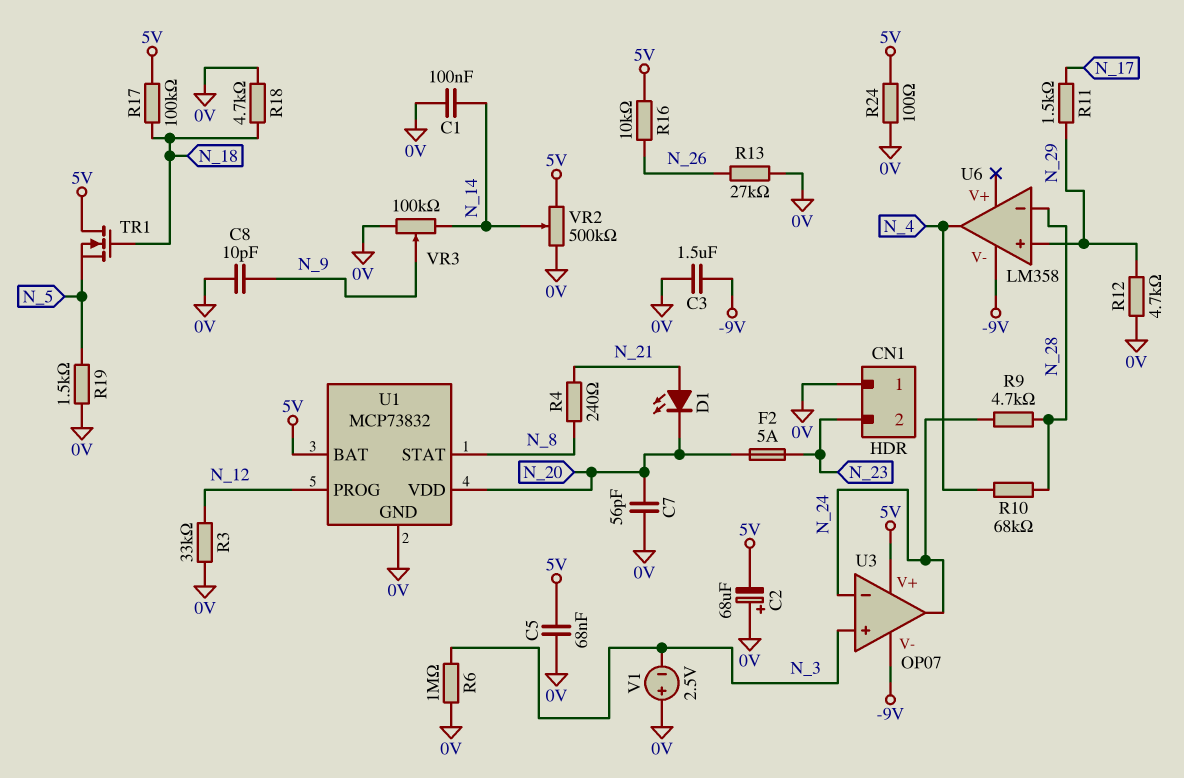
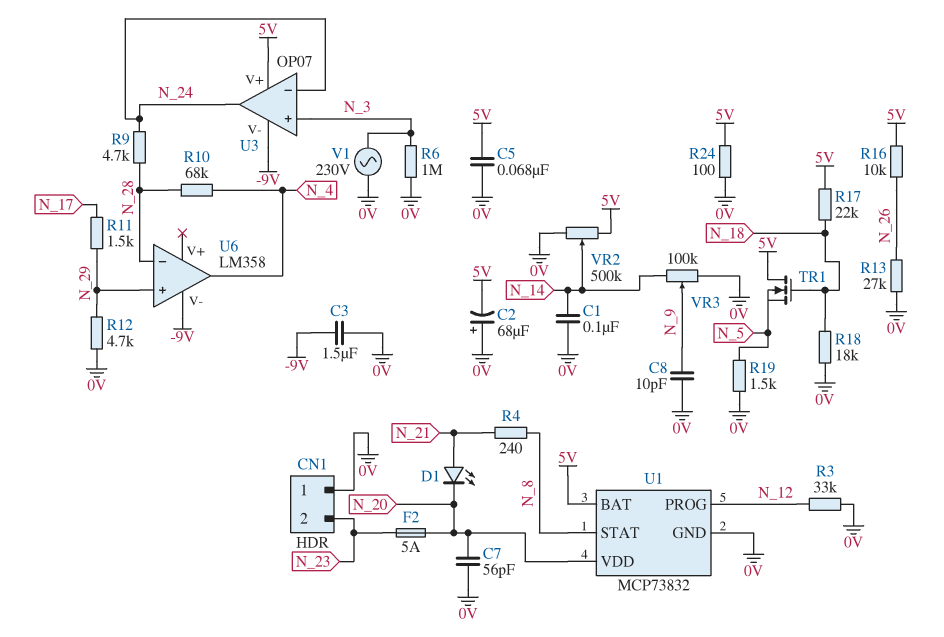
R17: 100k (5V, N_18) -> 22k (5V, N_18)
R18: 4.7k (0V, N_18) -> 18k (0V, N_18)
V1: 2.5V (plus 0V, minus N_3) -> AC 230V (0V, N_3)

